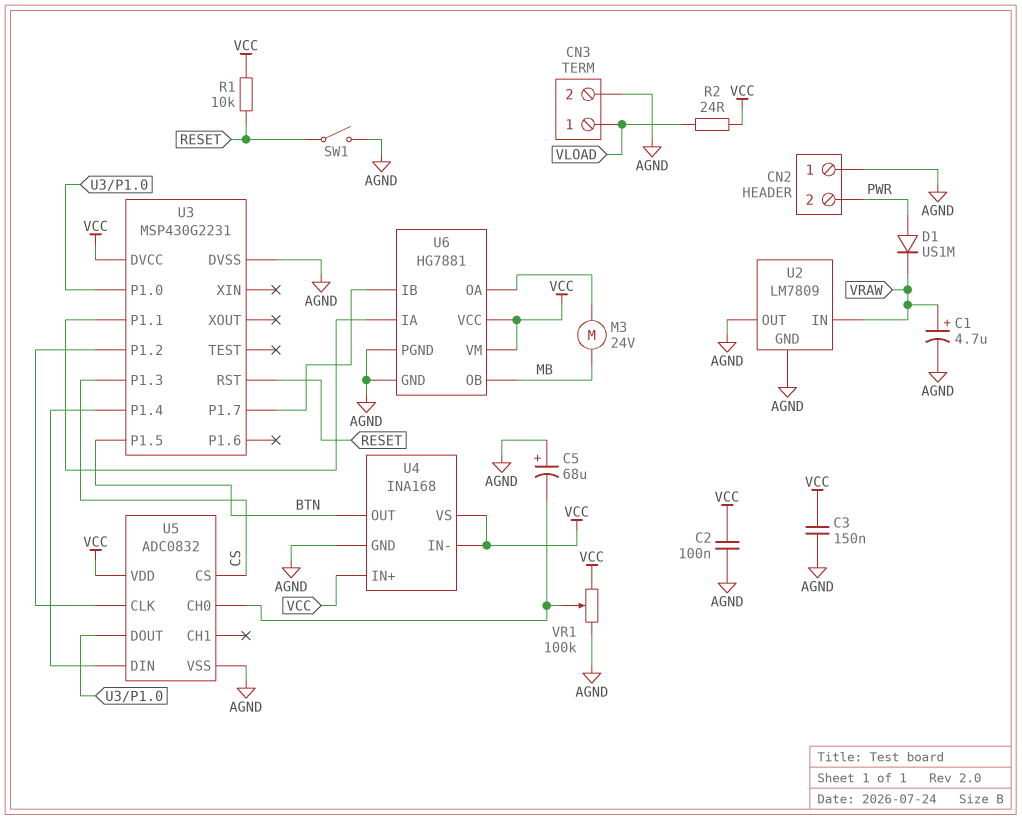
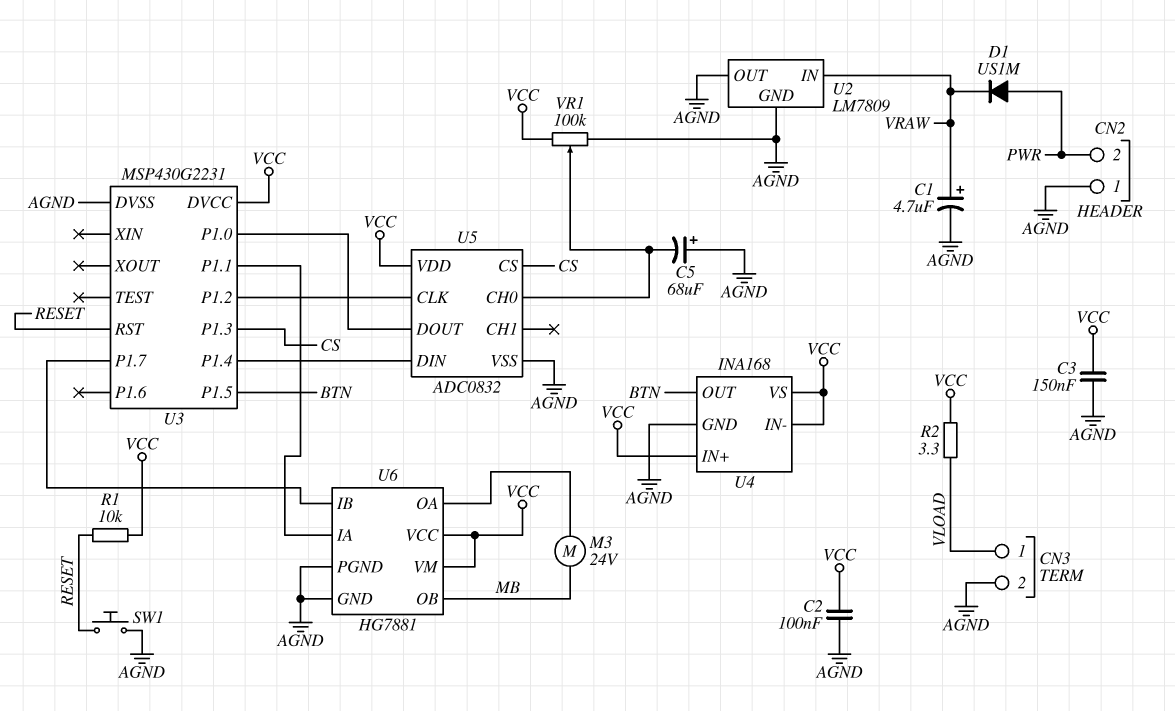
R2: 24 (VCC, VLOAD) -> 3.3 (VCC, VLOAD)
SW1: switch (AGND, RESET) -> button (AGND, RESET)

